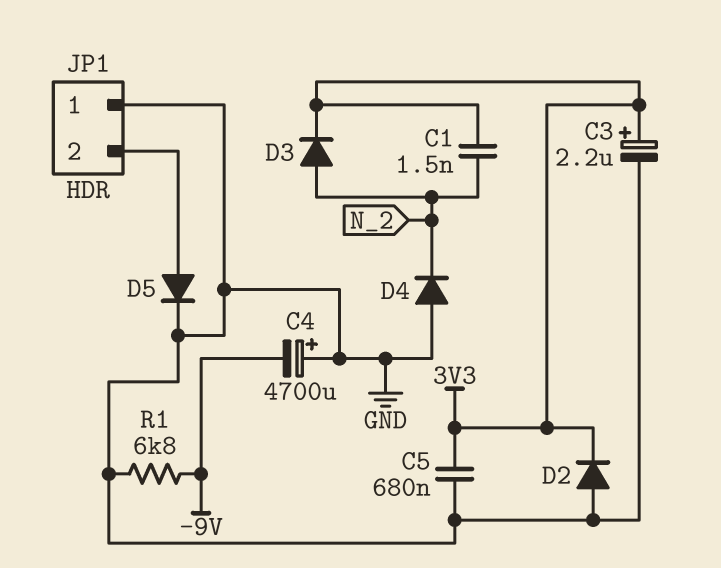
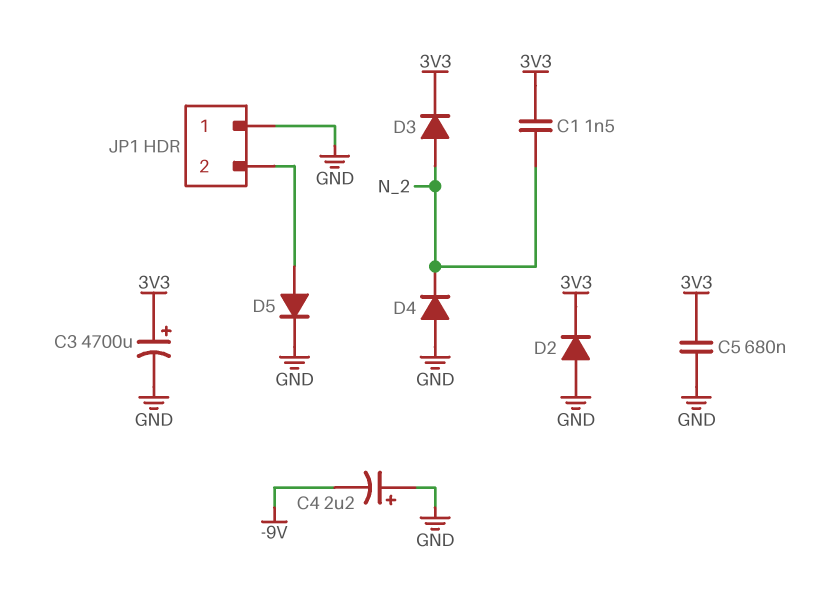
C3: 2.2uF (plus 3V3, minus GND) -> 4700uF (plus 3V3, minus GND)
C4: 4700uF (plus GND, minus -9V) -> 2.2uF (plus GND, minus -9V)
R1: 6.8k (-9V, GND) -> none

